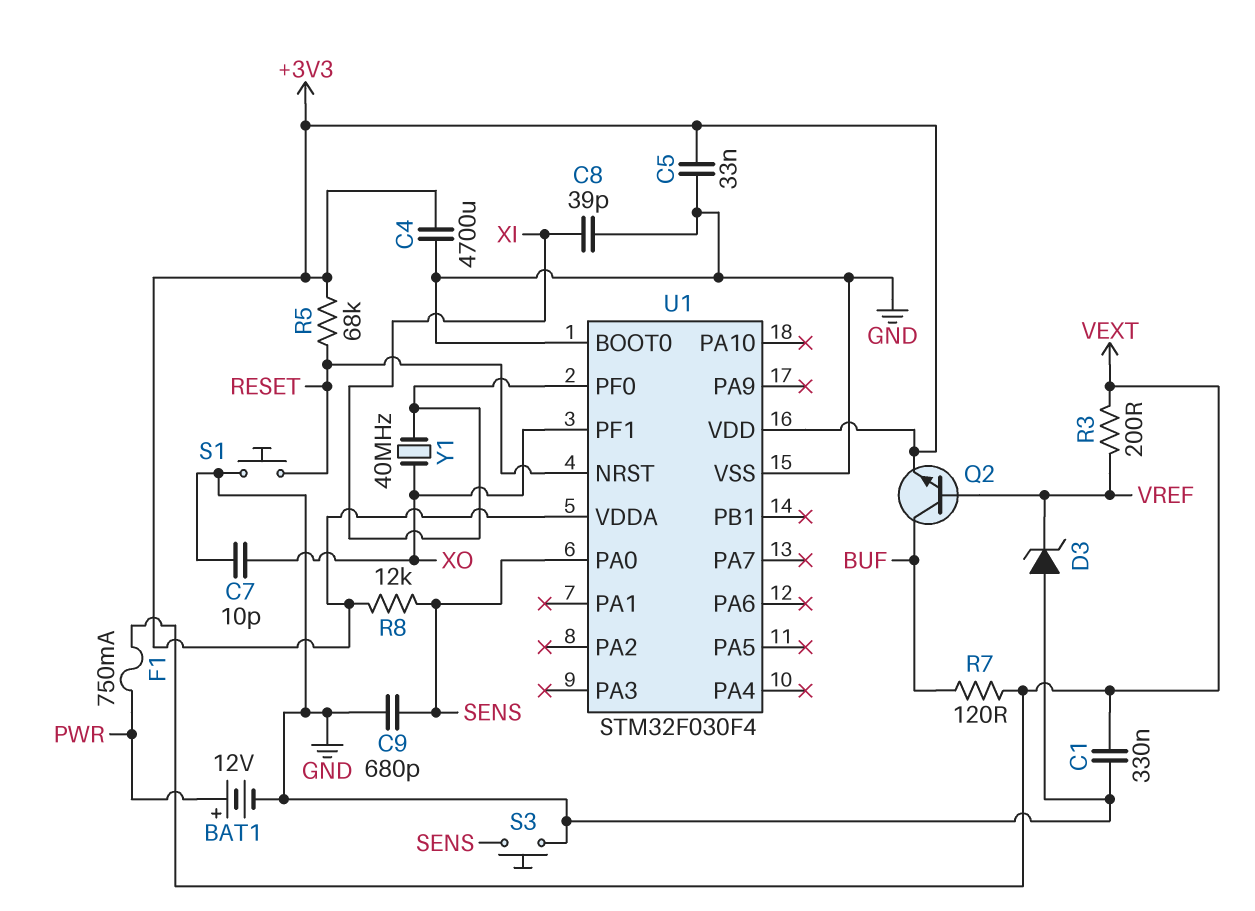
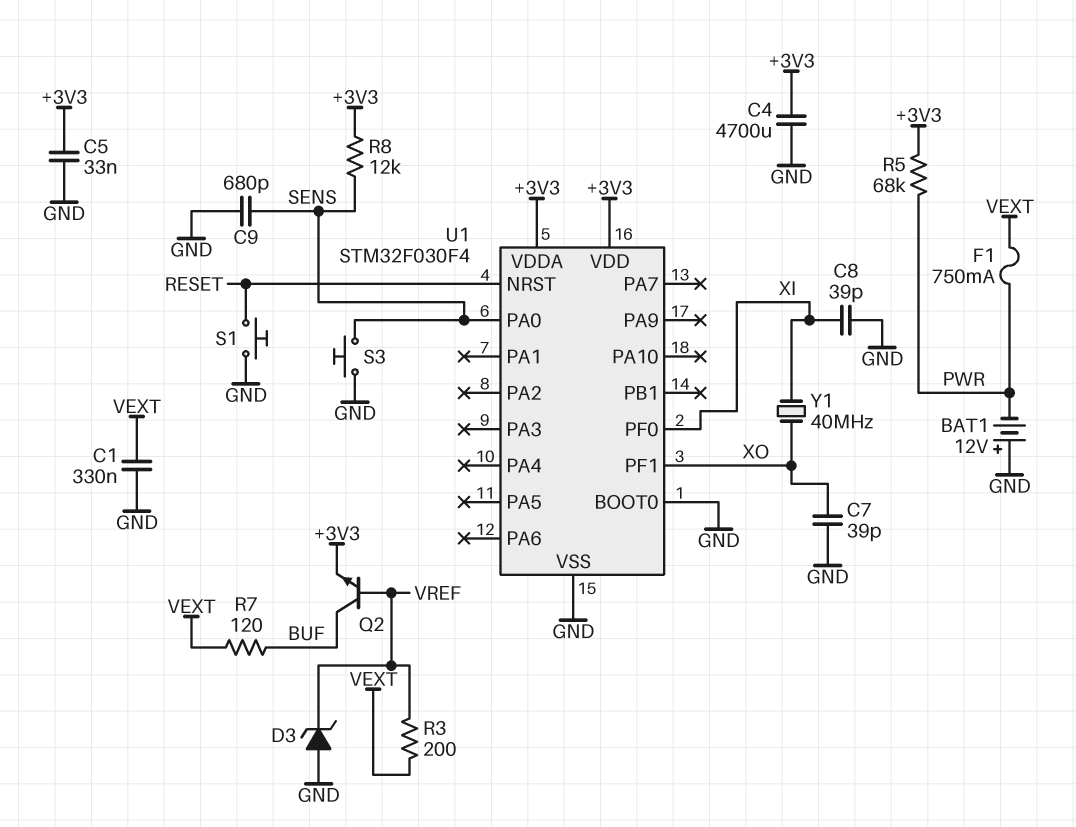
BAT1: 12V (plus PWR, minus GND) -> 12V (plus GND, minus PWR)
C7: 10pF (GND, XO) -> 39pF (GND, XO)
R5: 68k (+3V3, RESET) -> 68k (+3V3, PWR)

